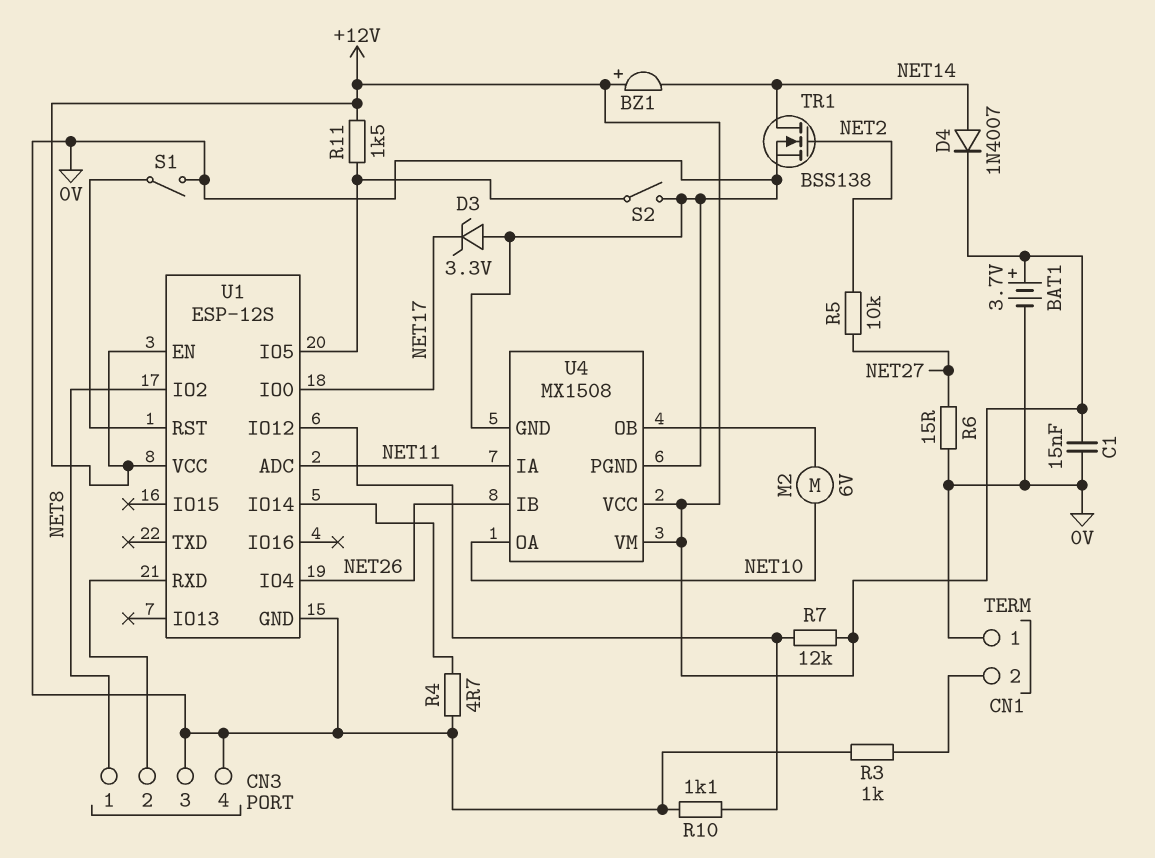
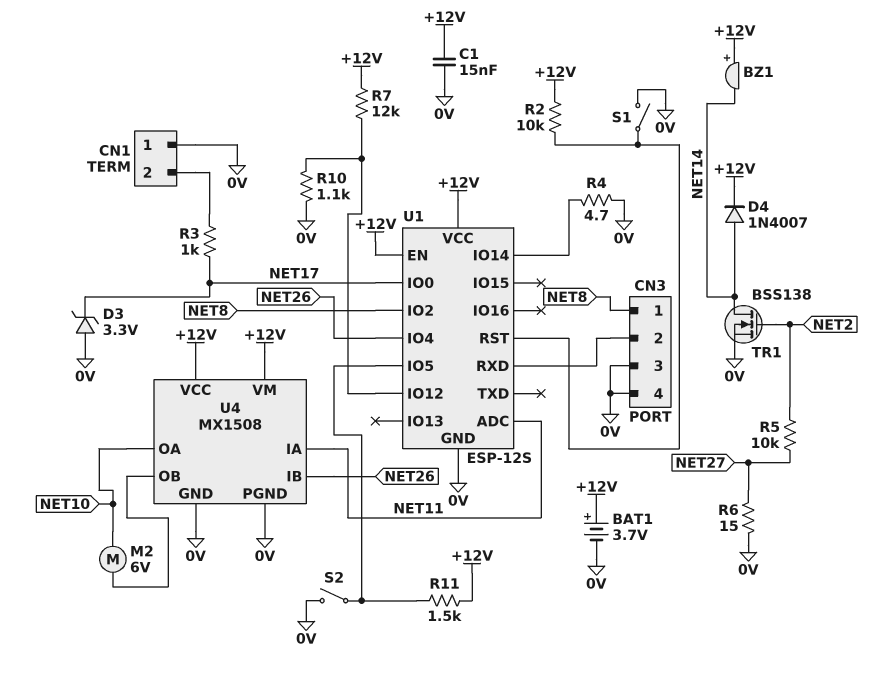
R2: none -> 10k (+12V, U1/RST)
R3: 1k (0V, CN1/2) -> 1k (CN1/2, NET17)

